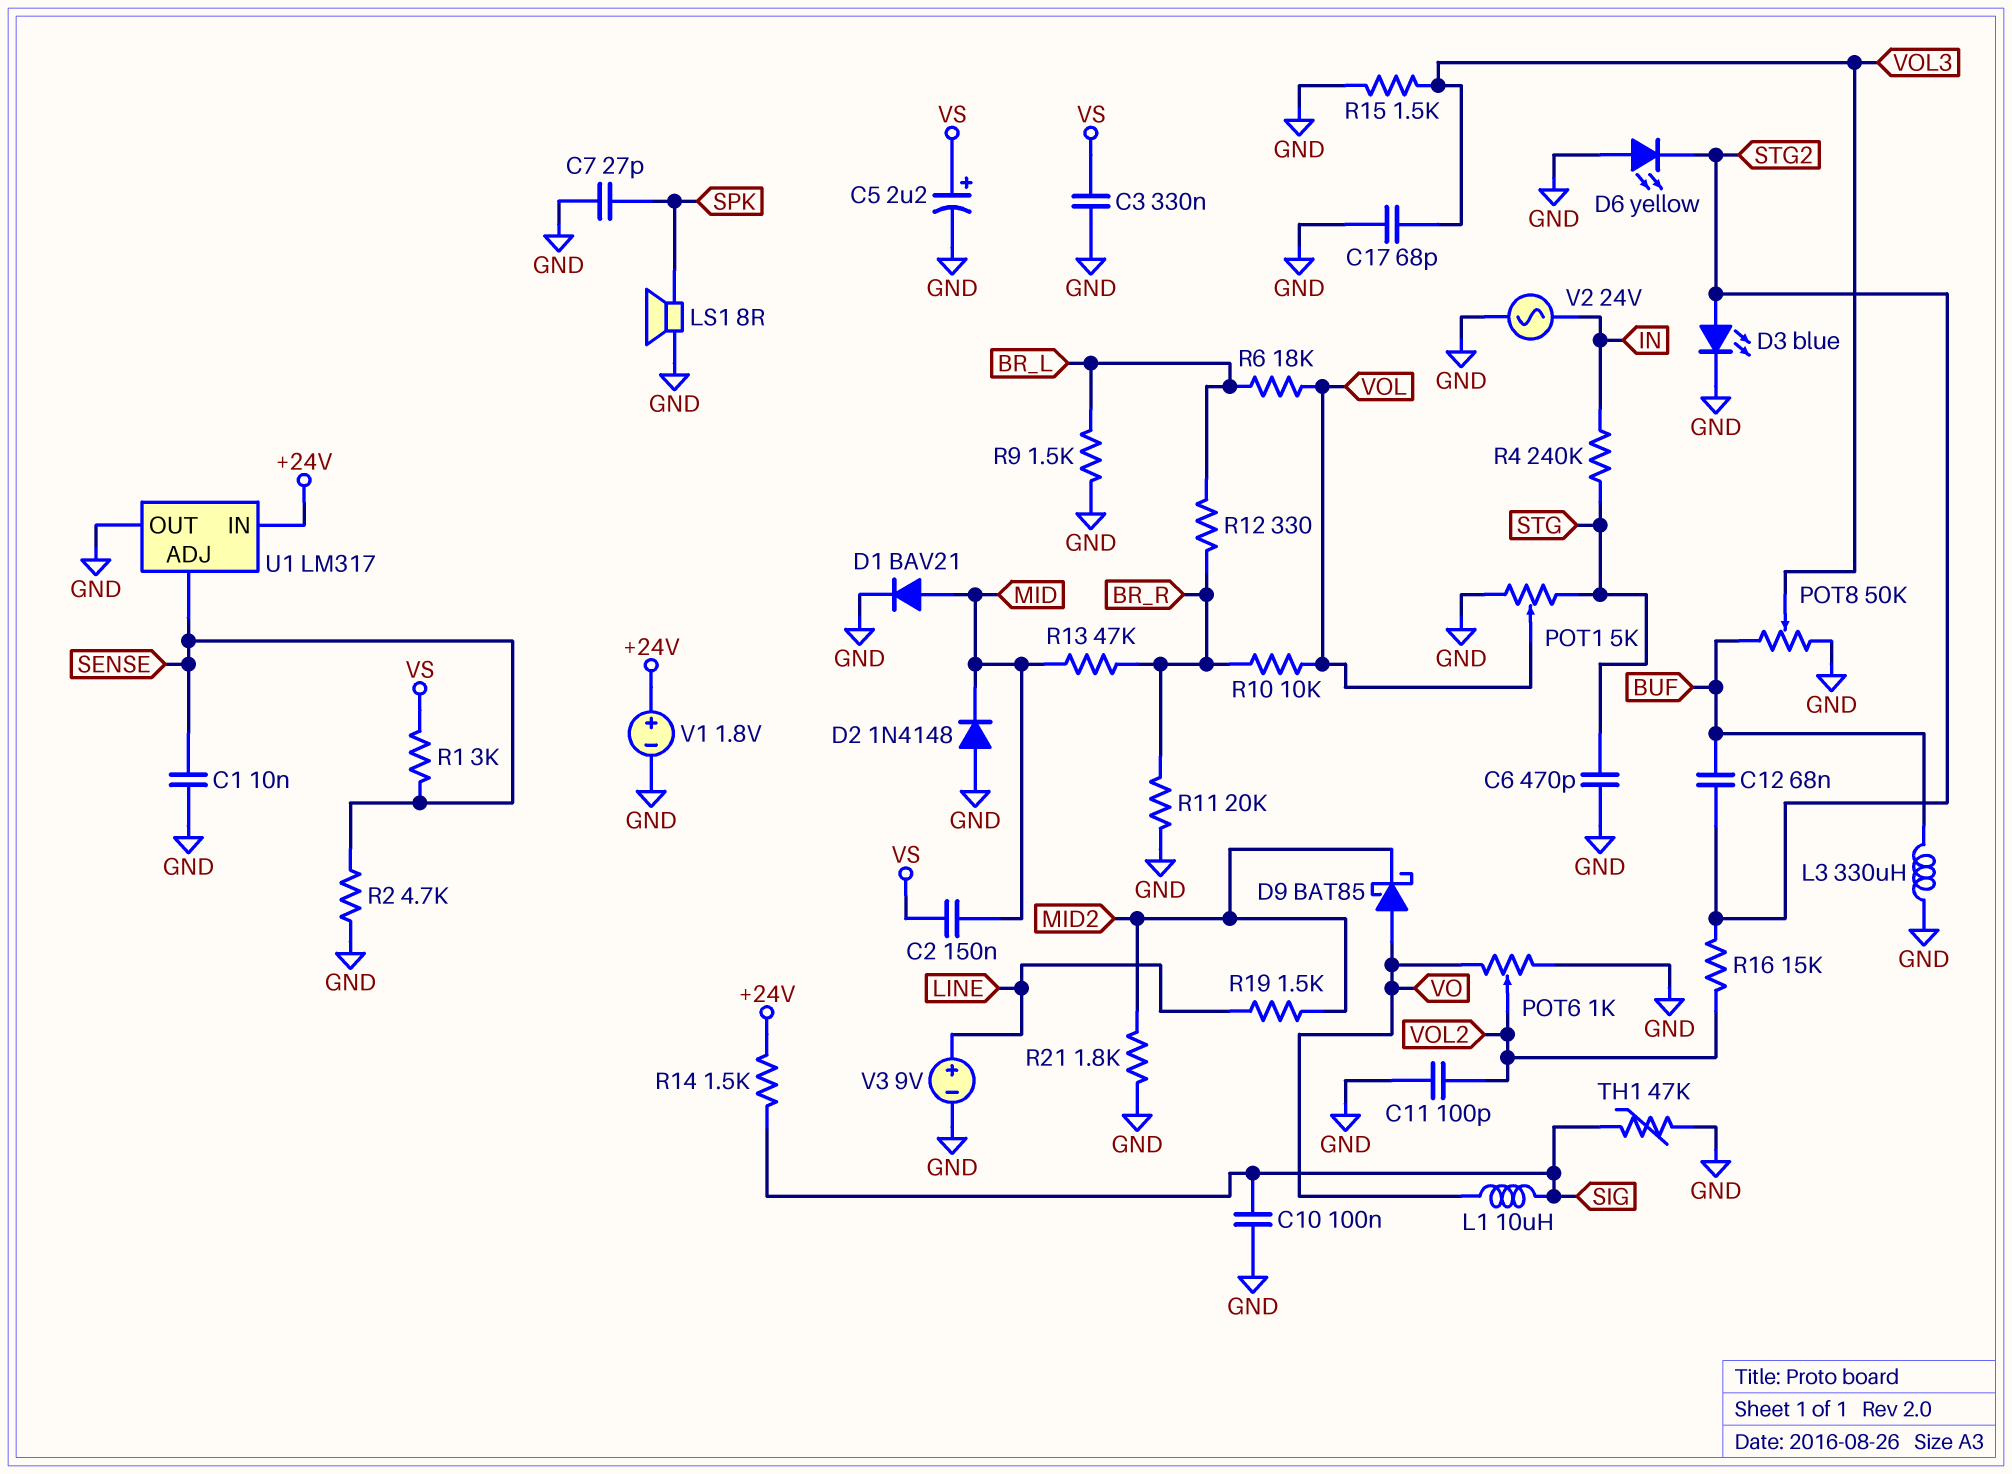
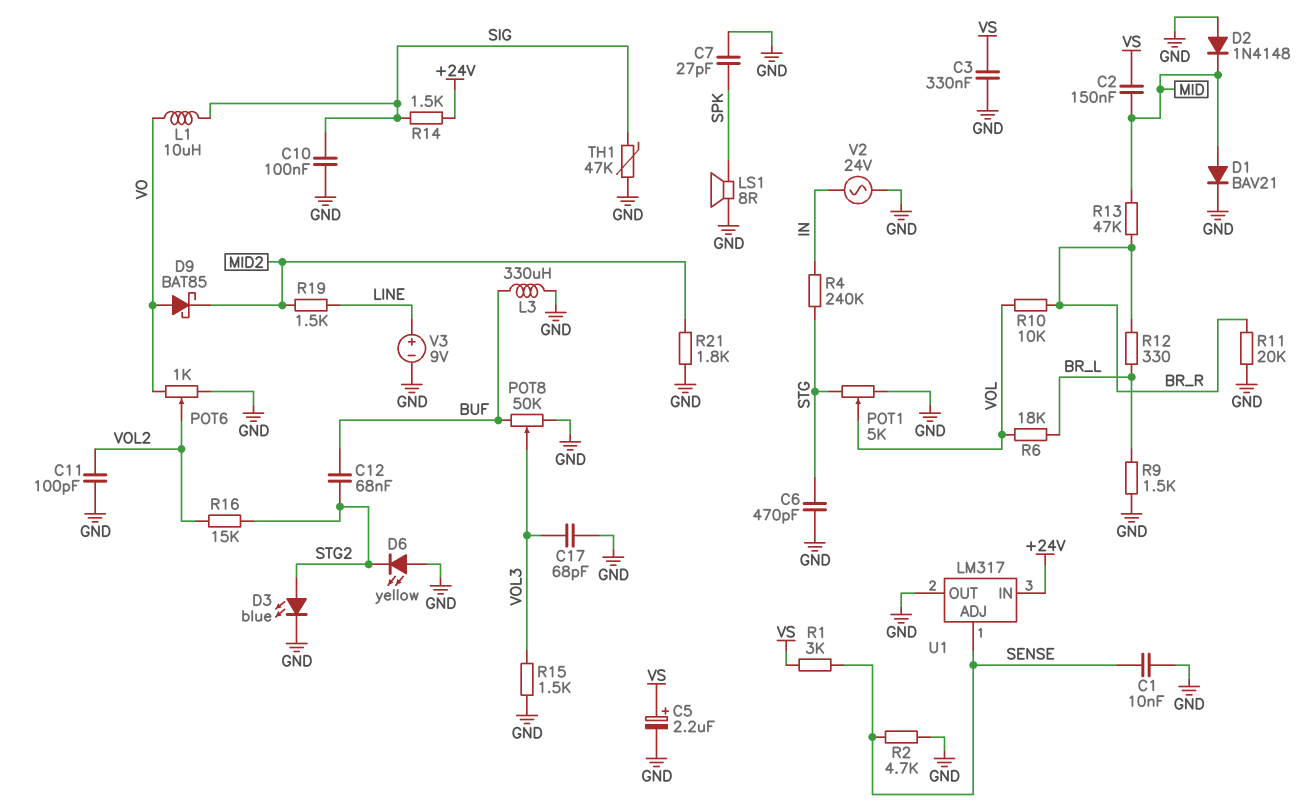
V1: 1.8V (plus +24V, minus GND) -> none

